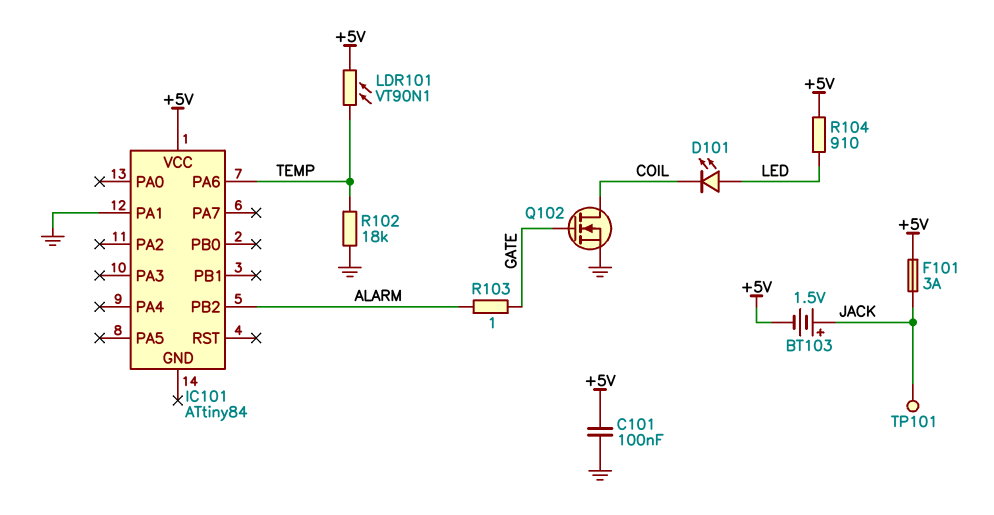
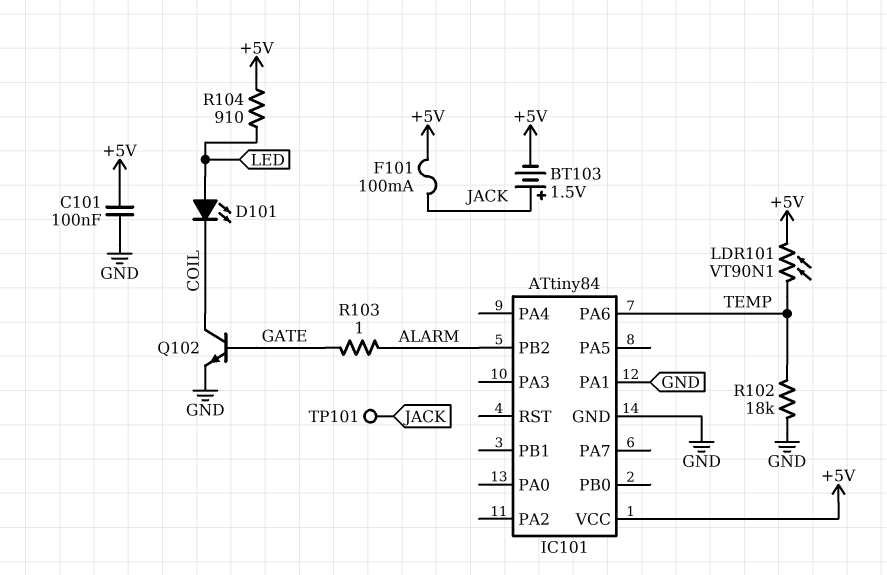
F101: 3A (+5V, JACK) -> 100mA (+5V, JACK)
IC101 pin GND: none -> GND
Q102: NMOS (G GATE, D COIL, S GND) -> NPN (B GATE, C COIL, E GND)

